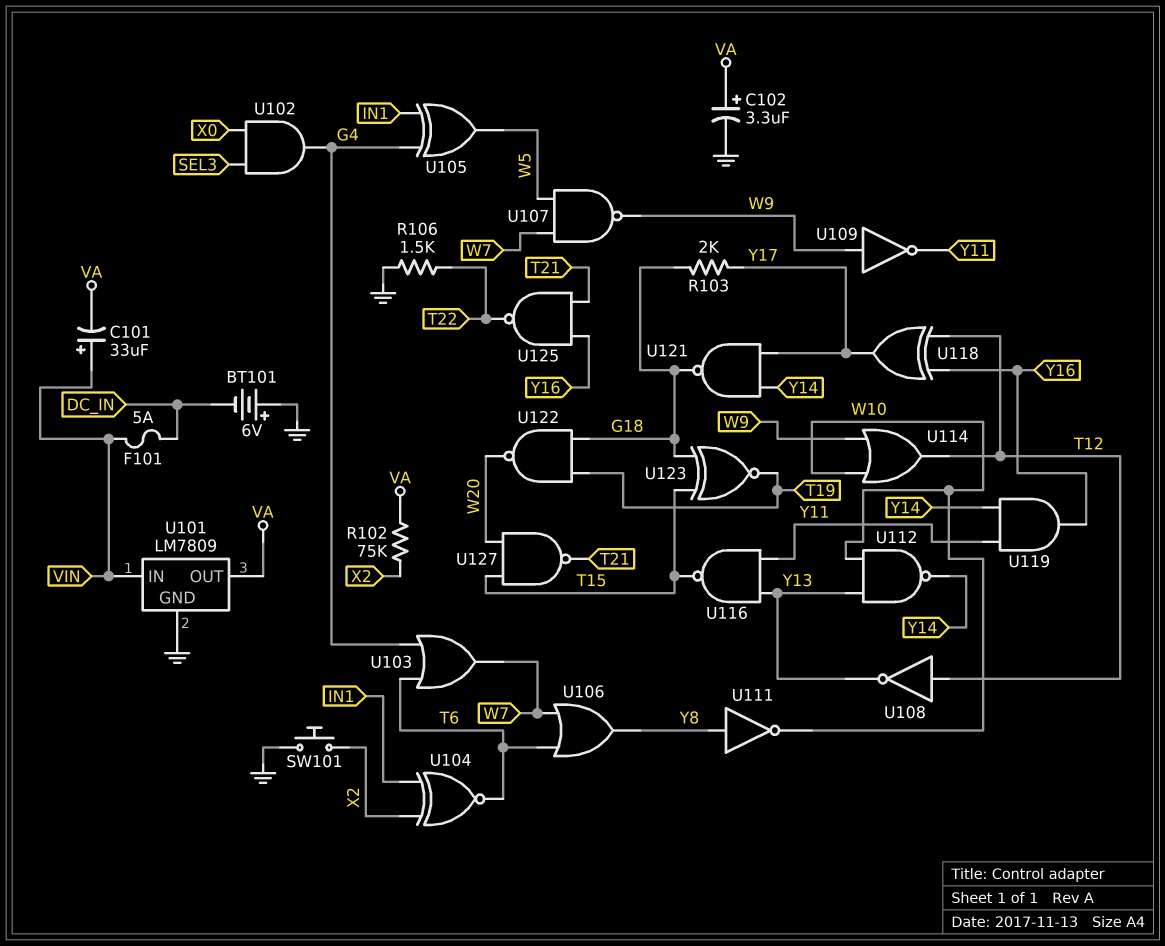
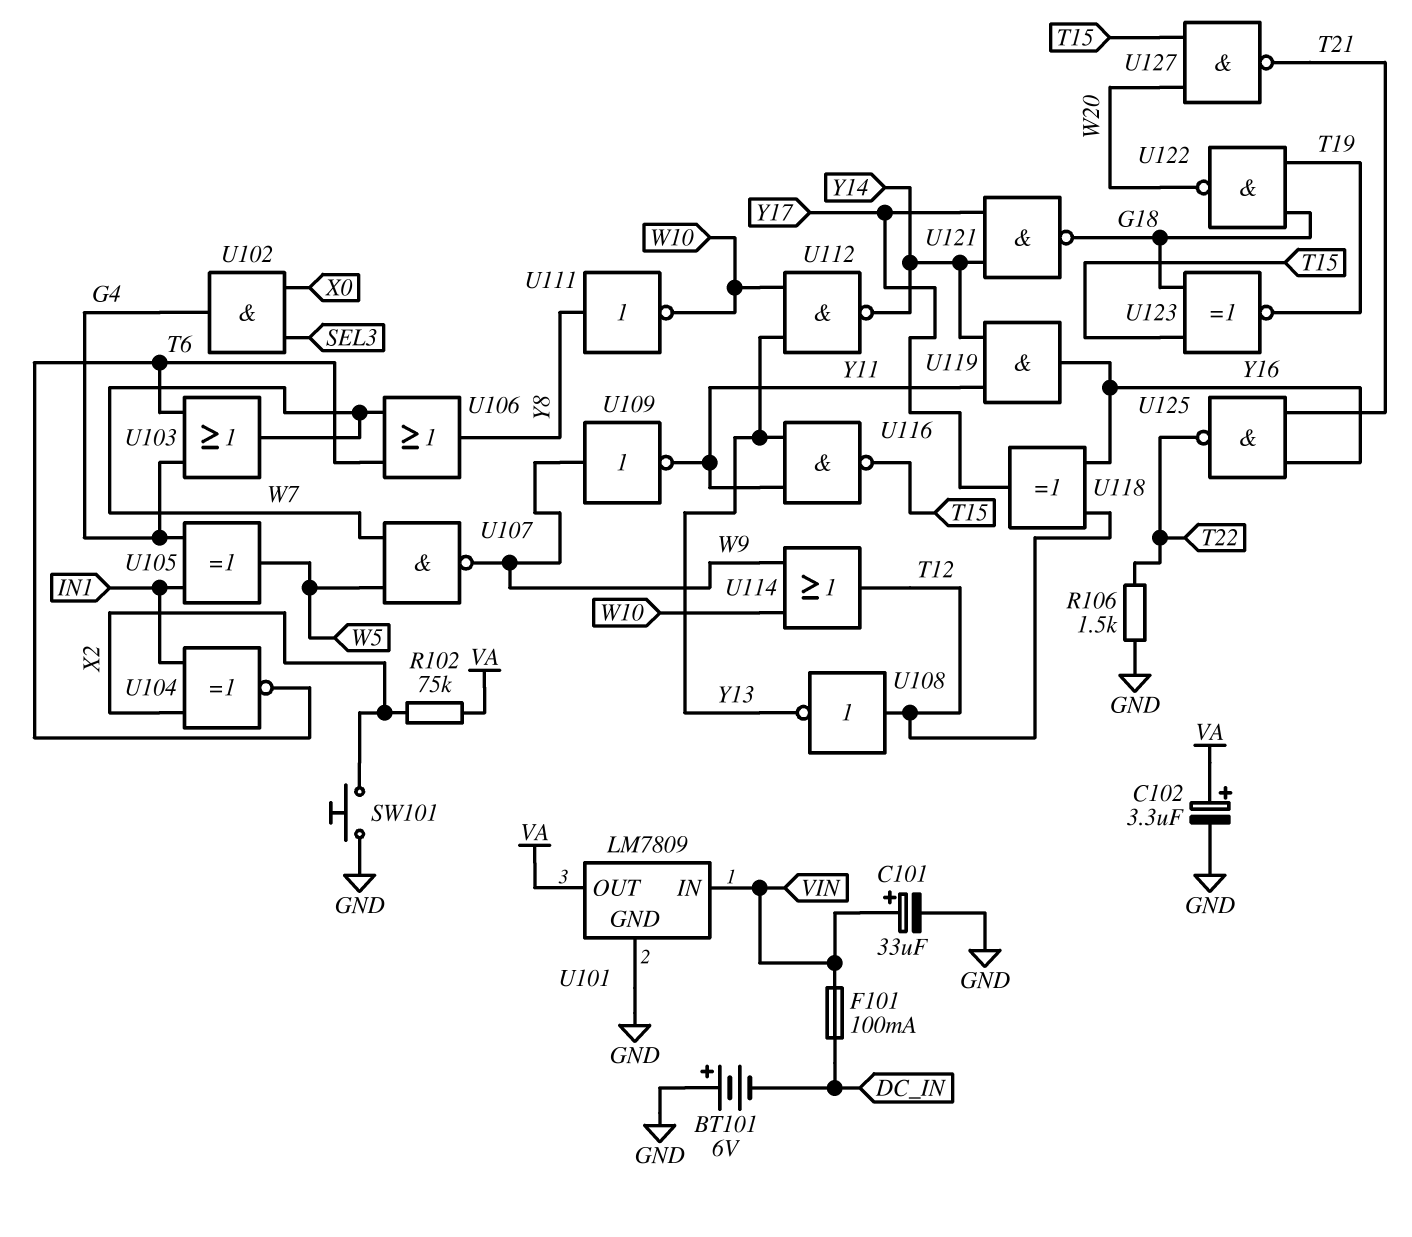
C101: 33uF (plus VIN, minus VA) -> 33uF (plus VIN, minus GND)
F101: 5A (DC_IN, VIN) -> 100mA (DC_IN, VIN)
R103: 2k (G18, Y17) -> none

